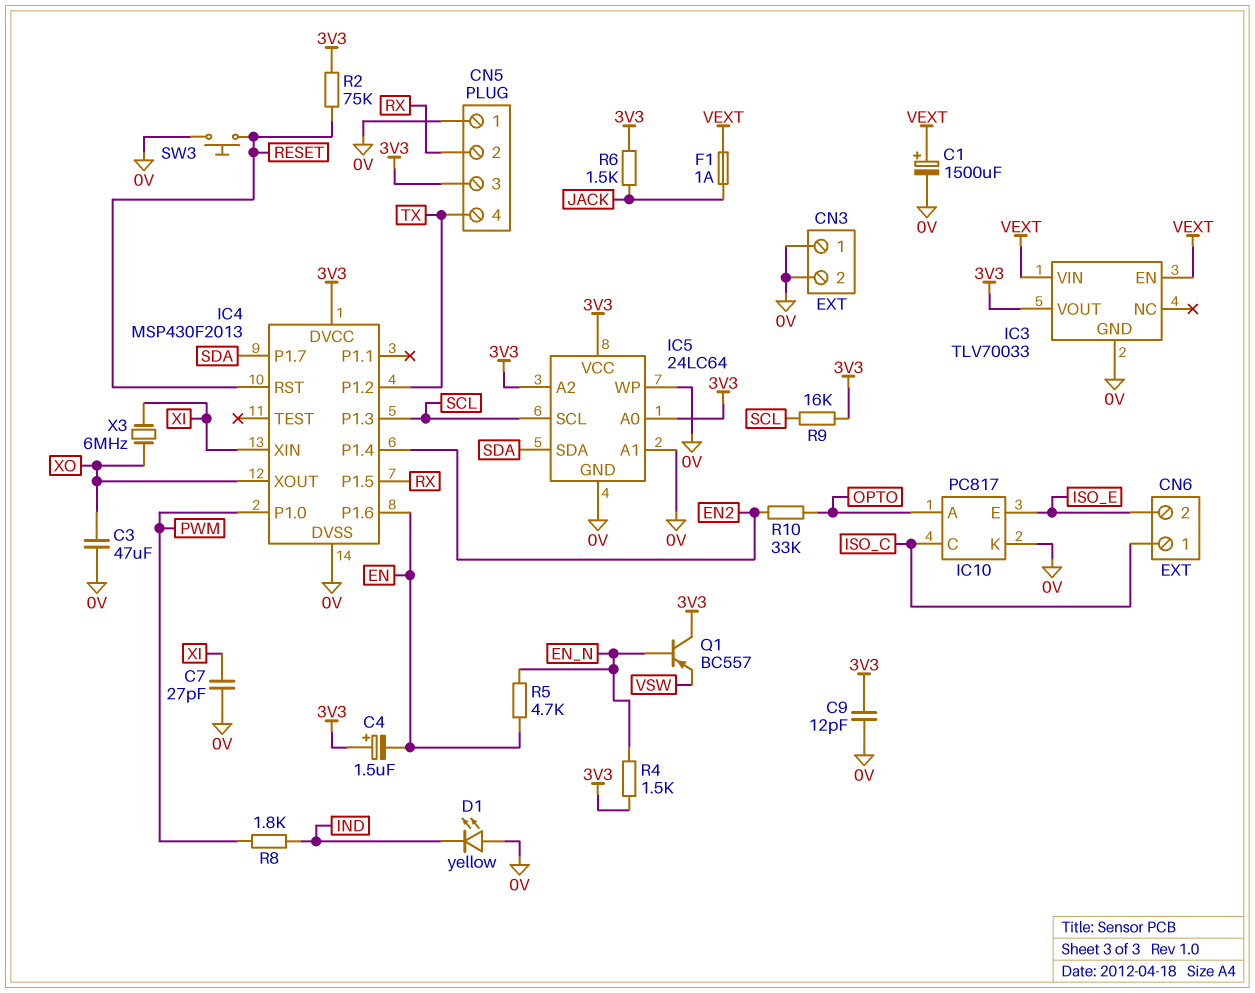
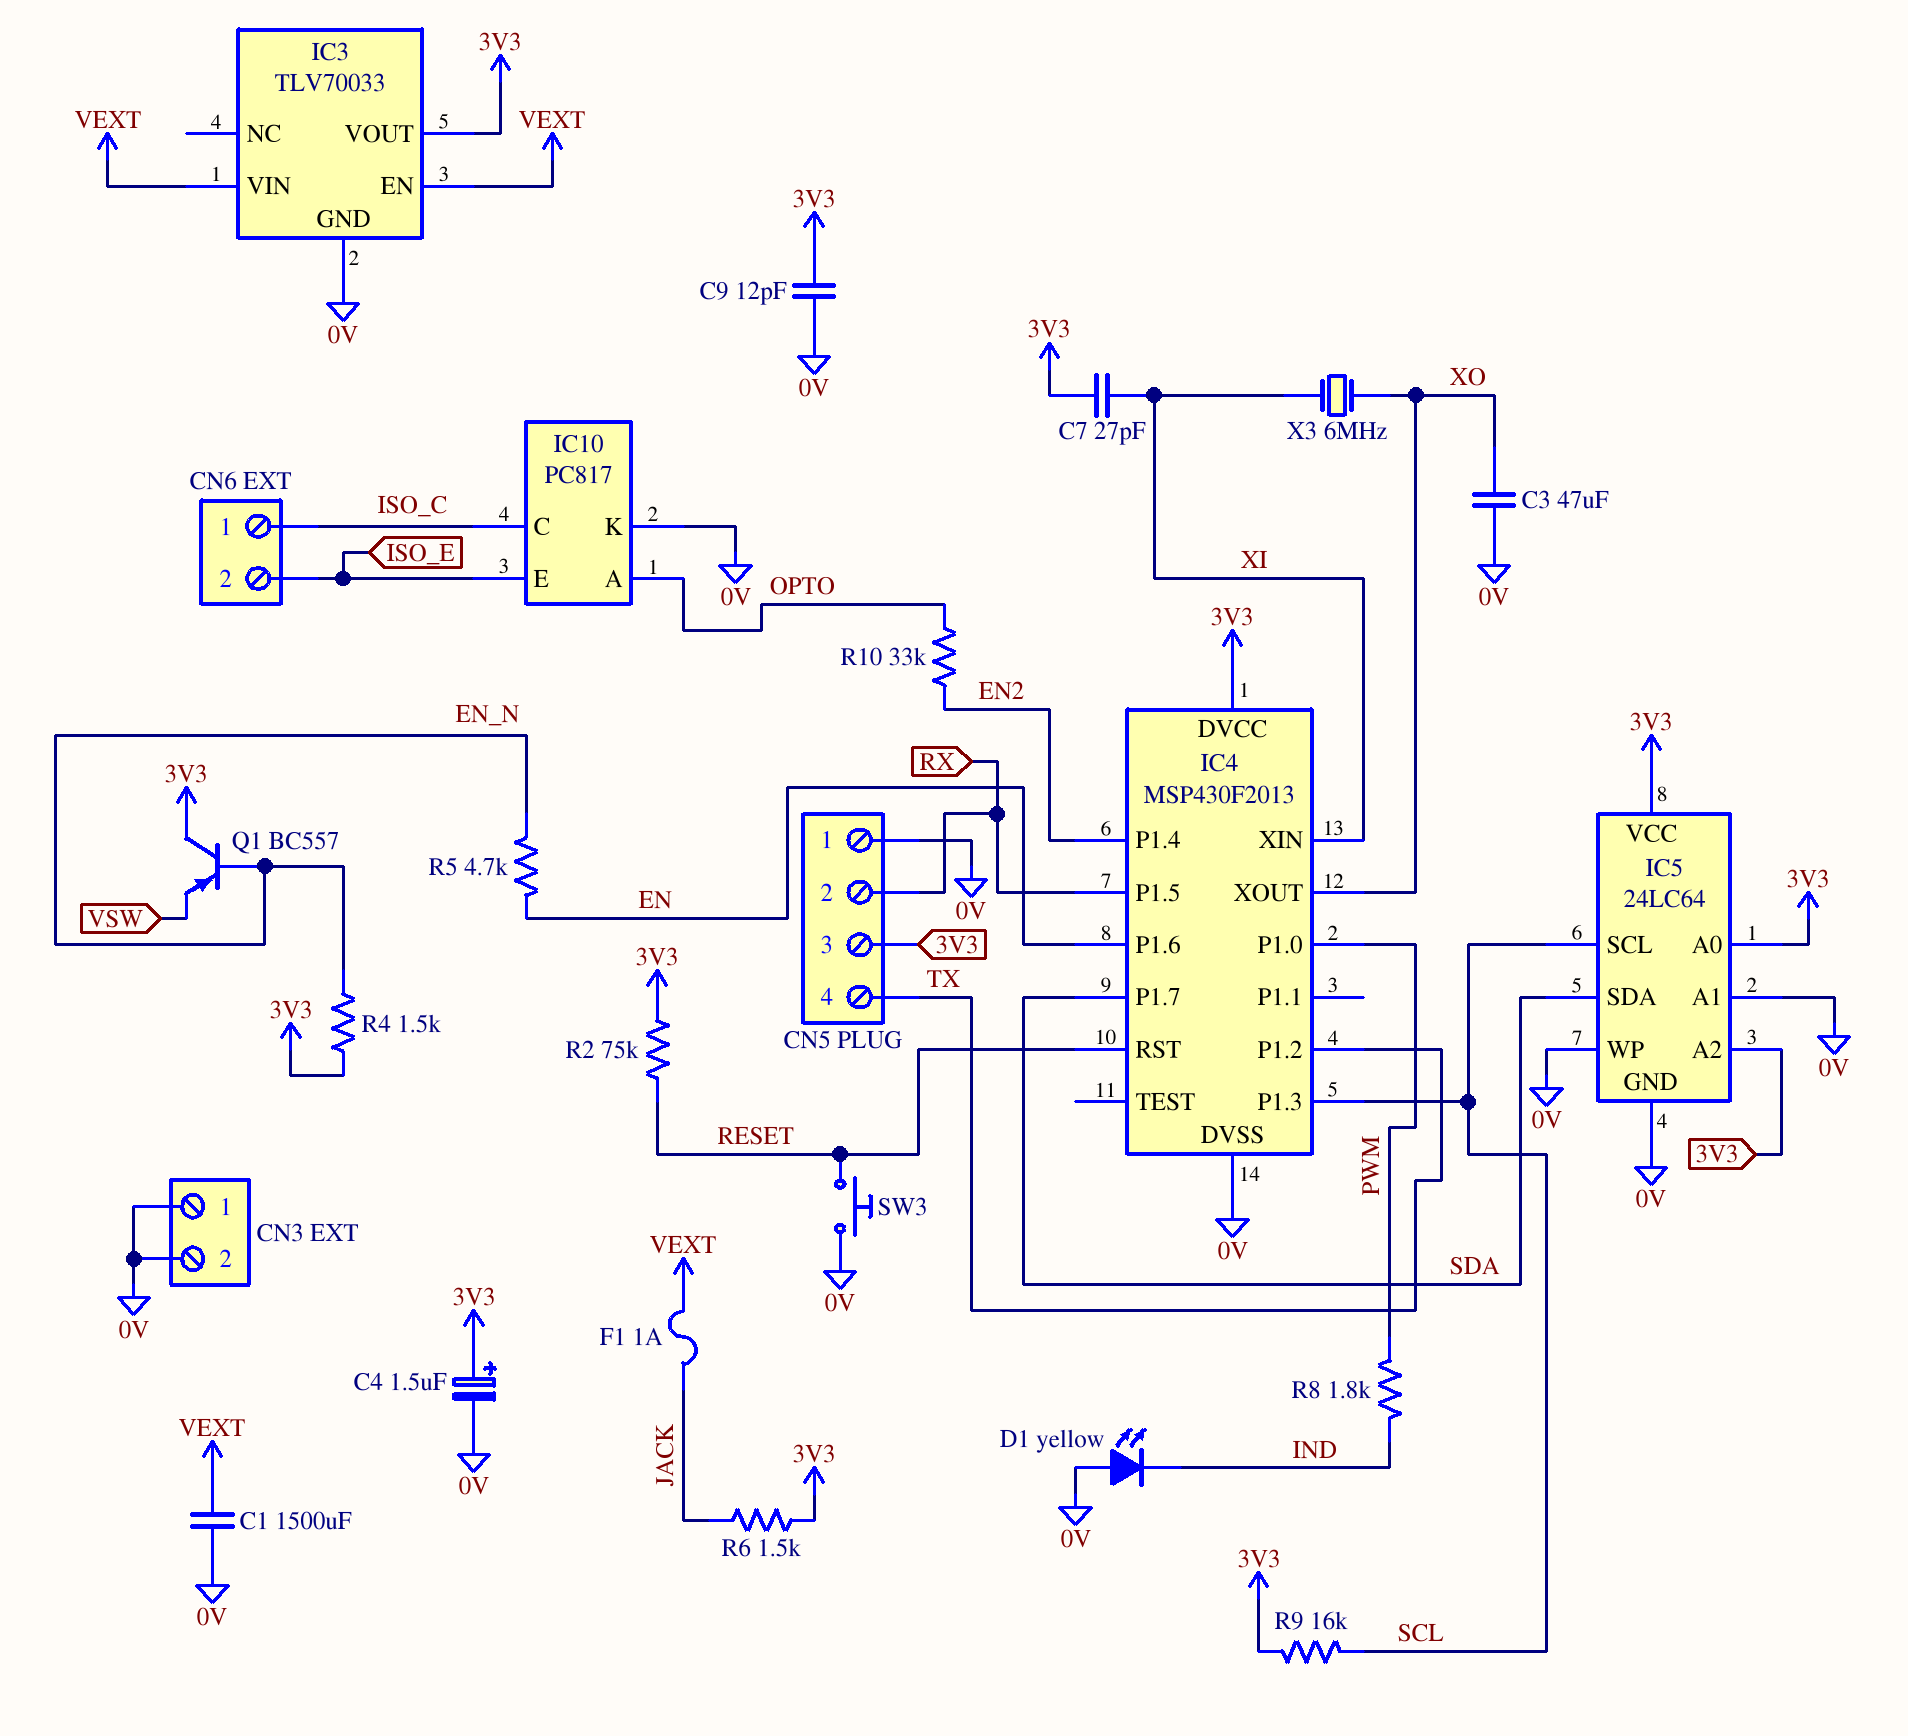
C1: 1500uF (plus VEXT, minus 0V) -> 1500uF (0V, VEXT)
C4: 1.5uF (plus 3V3, minus EN) -> 1.5uF (plus 3V3, minus 0V)
C7: 27pF (0V, XI) -> 27pF (3V3, XI)

